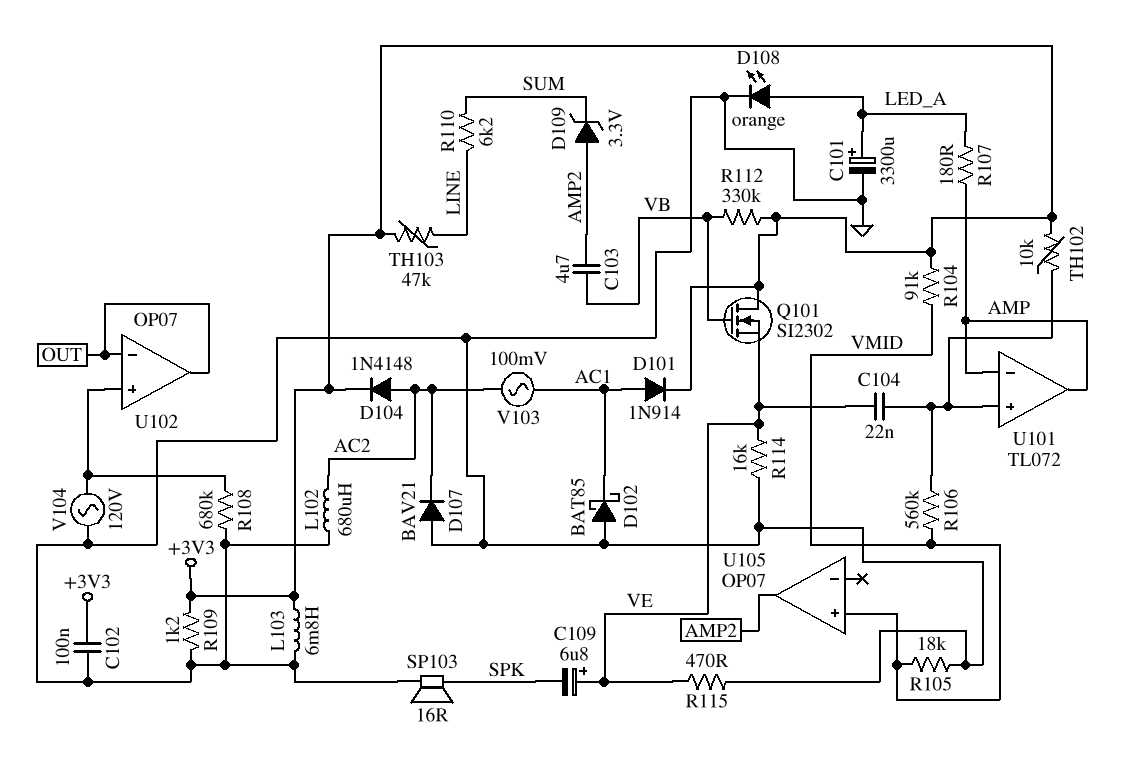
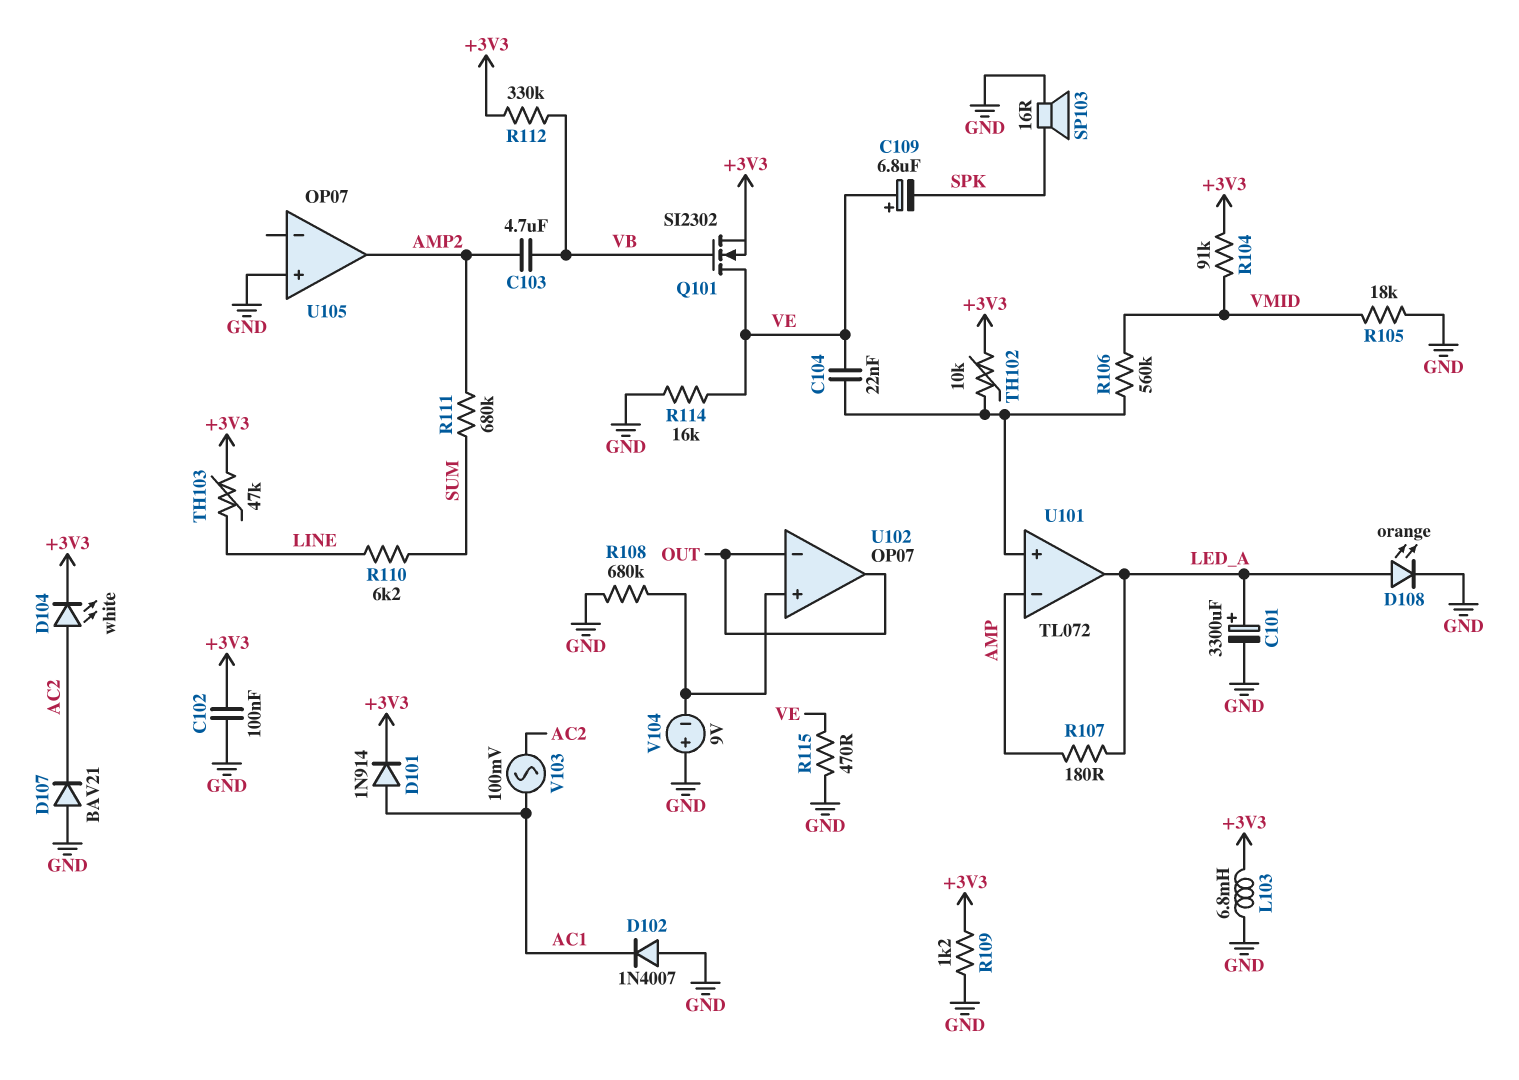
D102: schottky BAT85 (A GND, K AC1) -> diode 1N4007 (A GND, K AC1)
D104: diode 1N4148 (A AC2, K +3V3) -> LED white (A AC2, K +3V3)
D109: zener 3.3V (A AMP2, K SUM) -> none
L102: 680uH (AC2, GND) -> none
Q101: NMOS SI2302 (G VB, D +3V3, S VE) -> NMOS SI2302 (G VB, D VE, S +3V3)
R111: none -> 680k (AMP2, SUM)
U101 pin out: AMP -> LED_A
U105 pin in+: VMID -> GND
V104: AC 120V (GND, U102/in+) -> 9V (plus GND, minus U102/in+)

